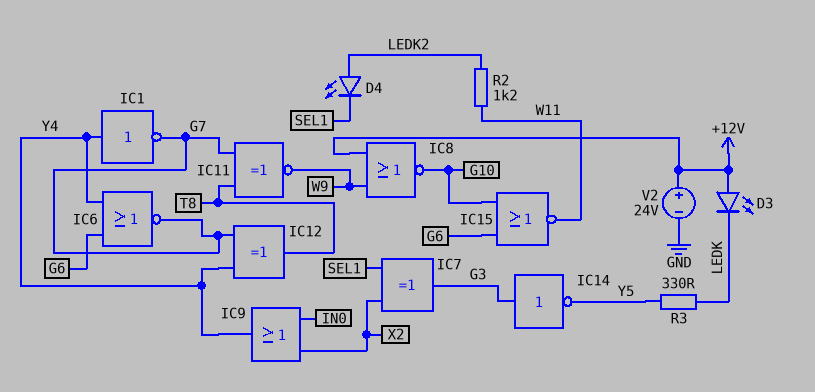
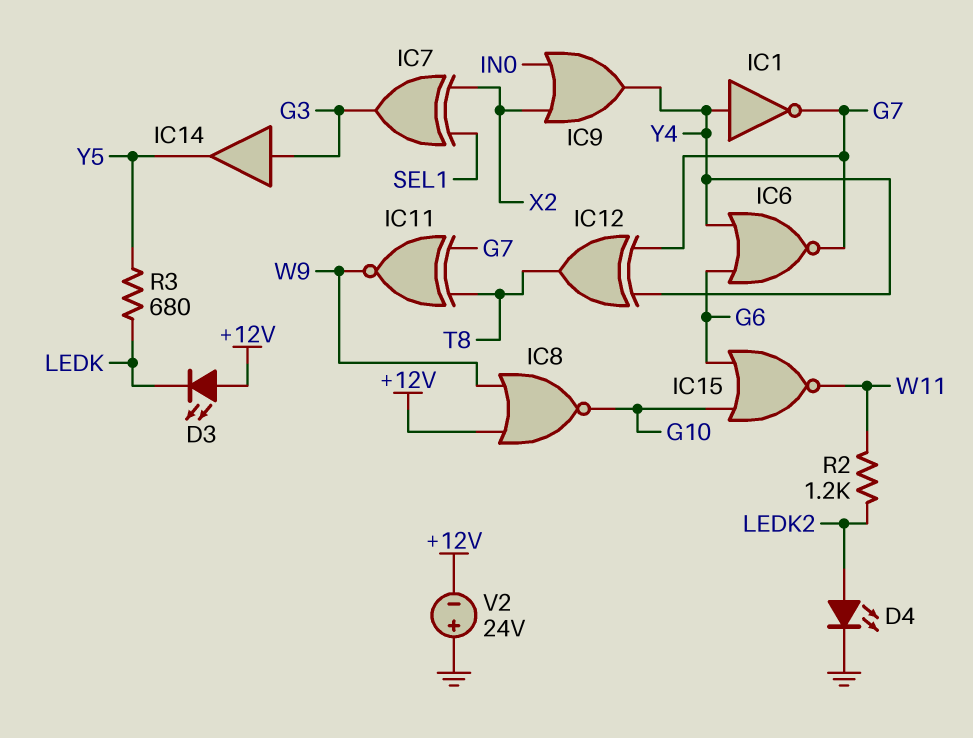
D4: LED (A LEDK2, K SEL1) -> LED (A LEDK2, K GND)
IC14: NOT (in G3, out Y5) -> buffer (in G3, out Y5)
R3: 330 (LEDK, Y5) -> 680 (LEDK, Y5)
V2: 24V (plus +12V, minus GND) -> 24V (plus GND, minus +12V)

